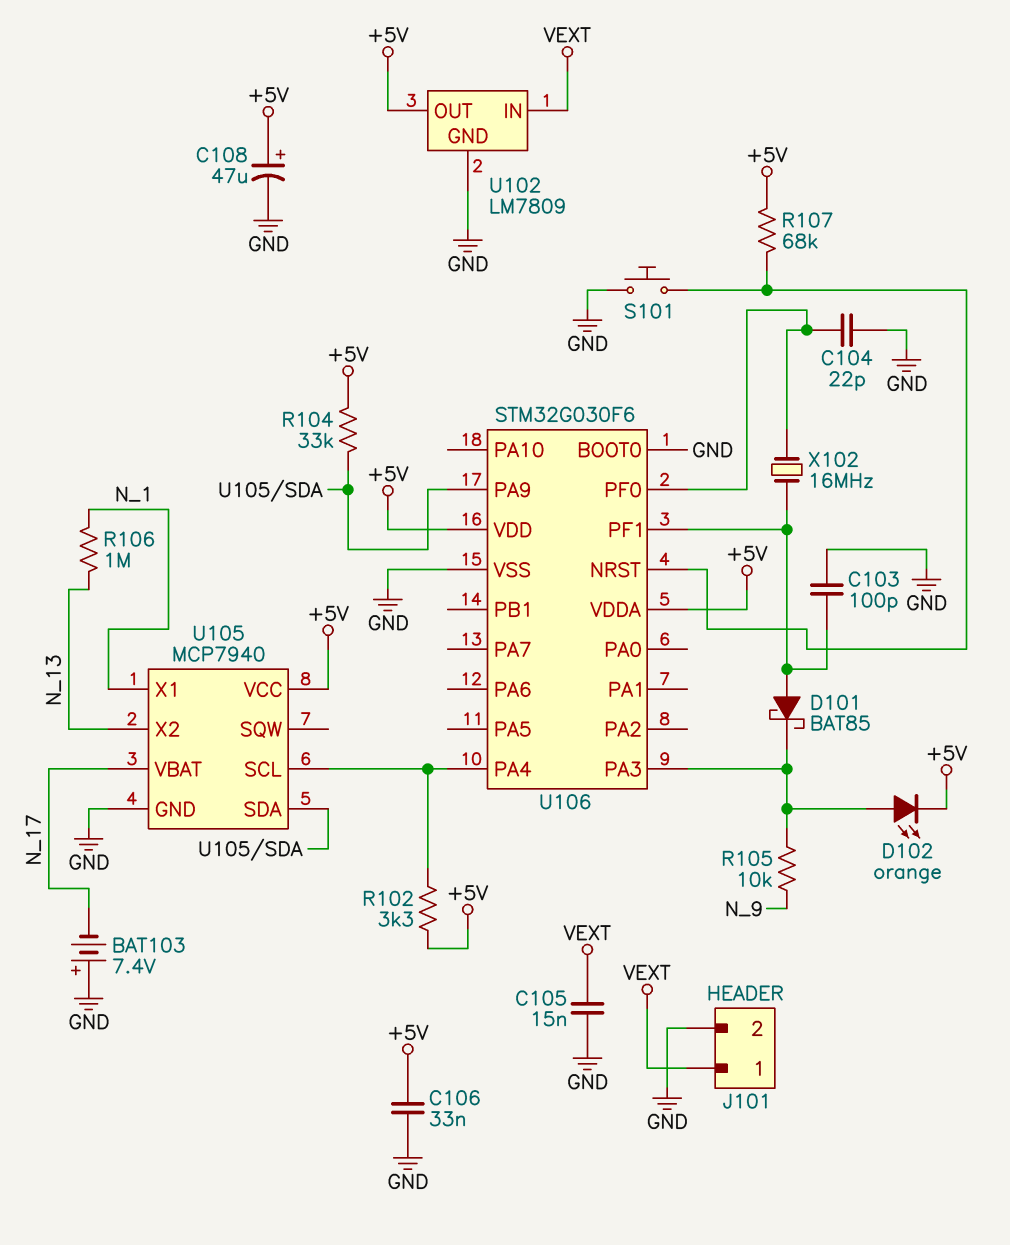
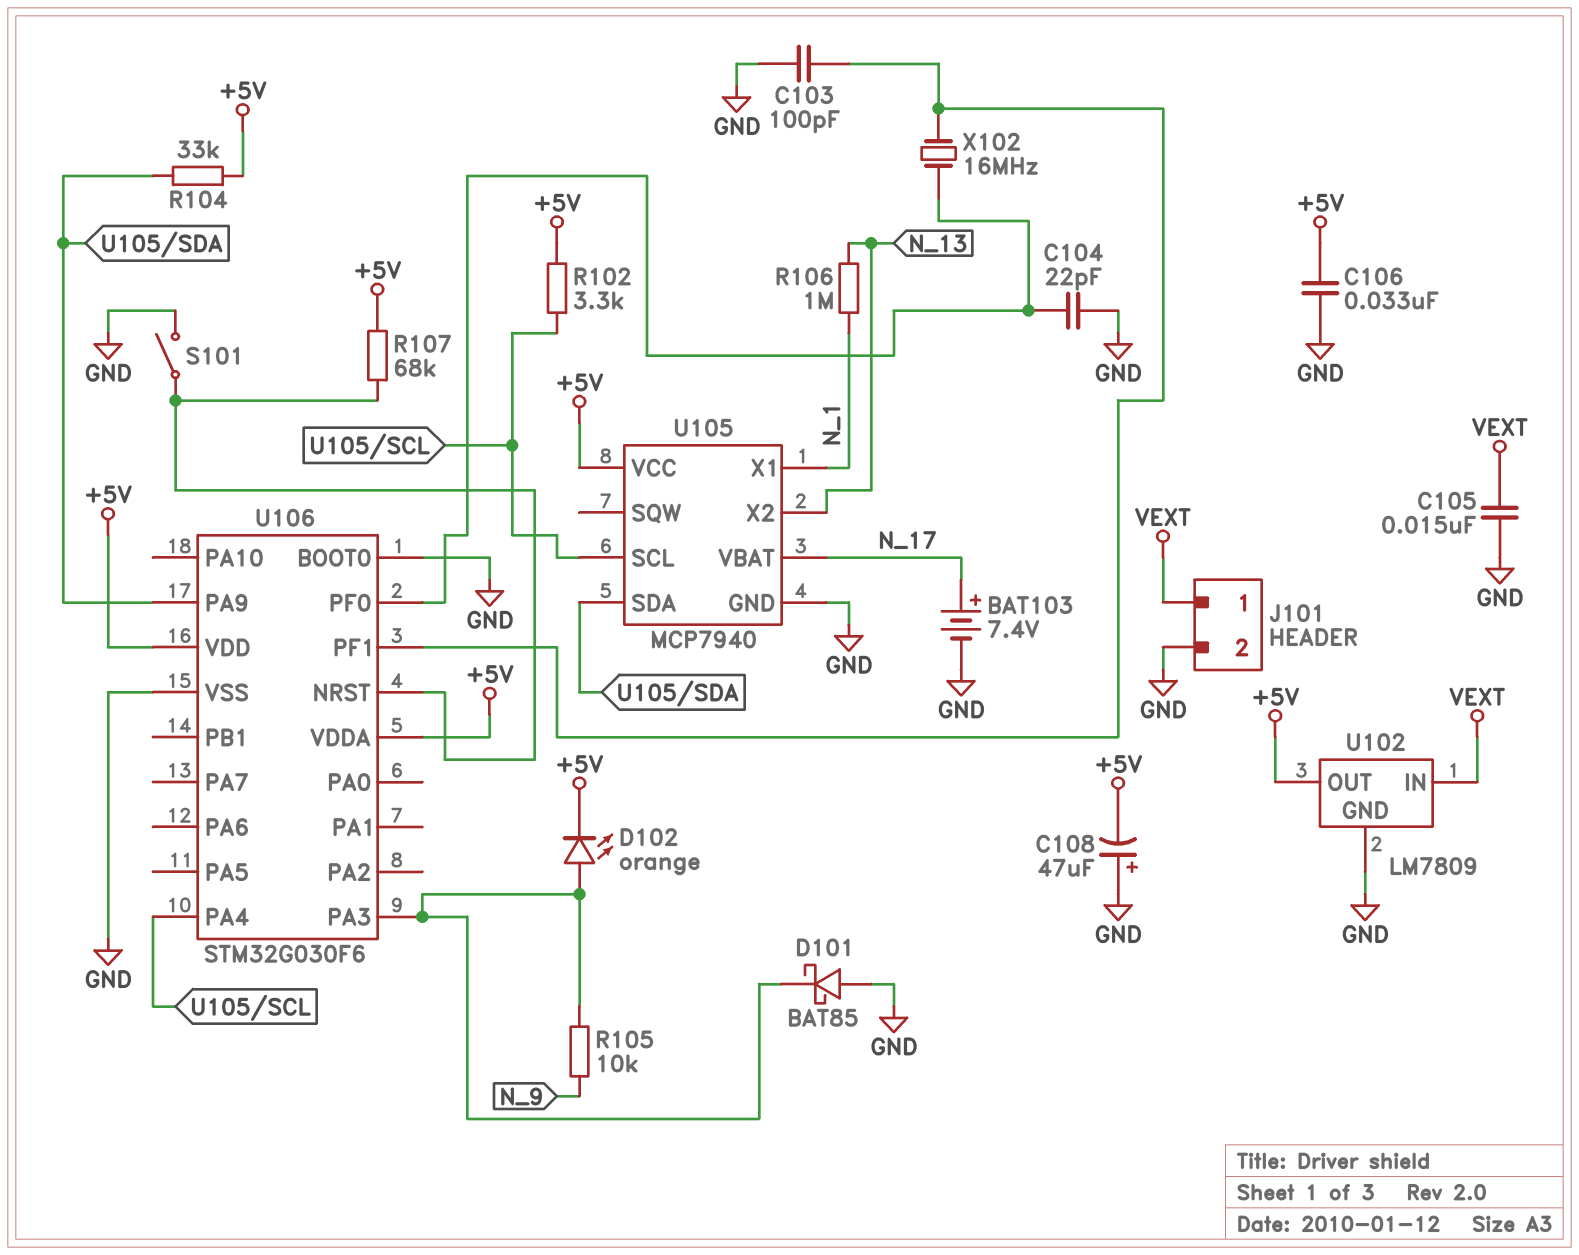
BAT103: 7.4V (plus GND, minus N_17) -> 7.4V (plus N_17, minus GND)
C108: 47uF (plus +5V, minus GND) -> 47uF (plus GND, minus +5V)
D101: schottky BAT85 (A U106/PF1, K U106/PA3) -> schottky BAT85 (A GND, K U106/PA3)
S101: button (GND, U106/NRST) -> switch (GND, U106/NRST)

